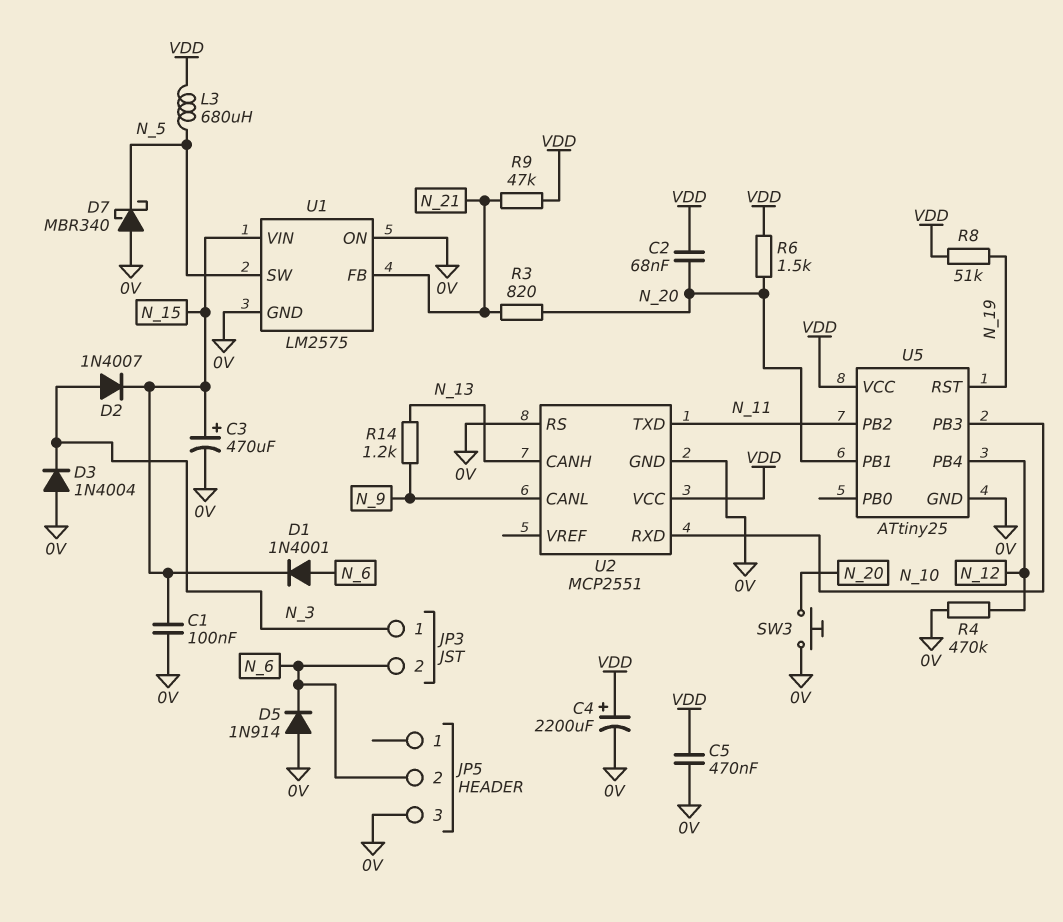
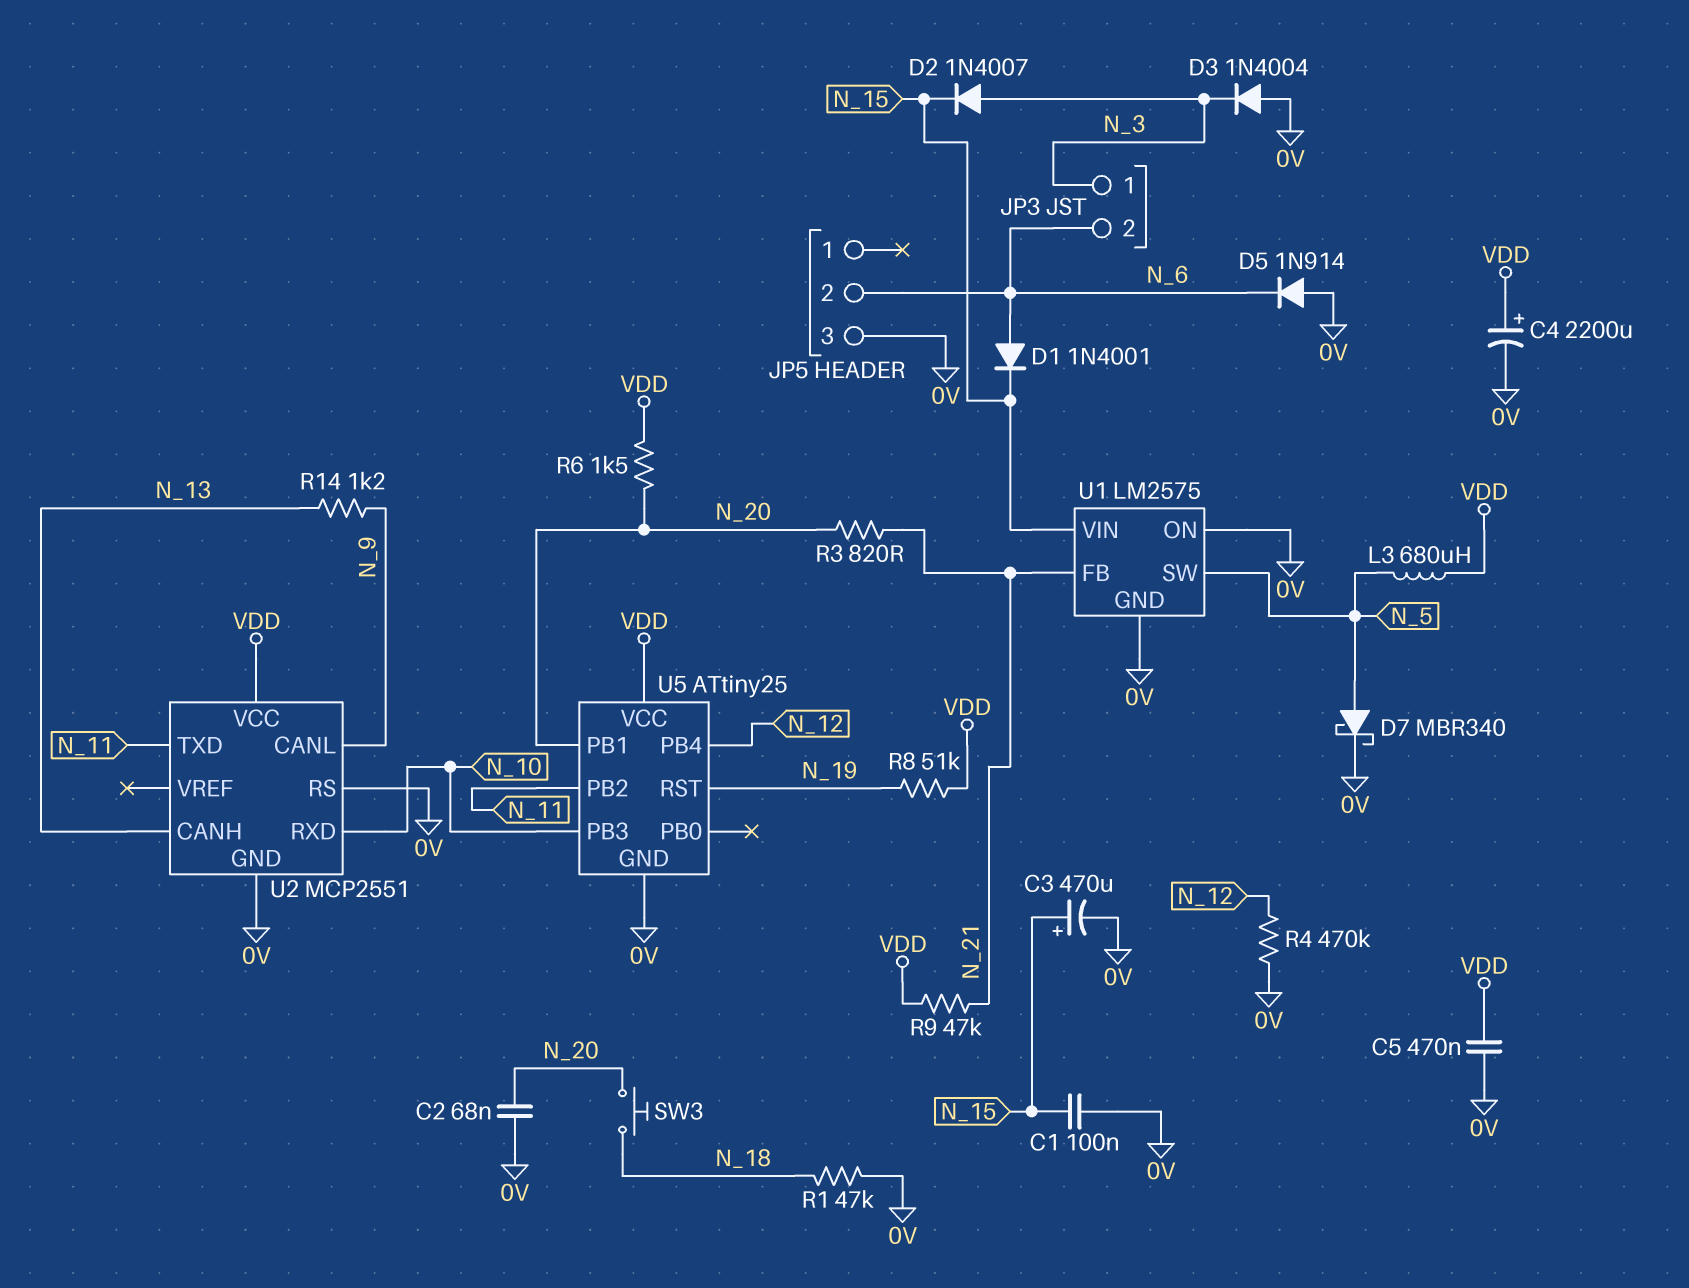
C2: 68nF (N_20, VDD) -> 68nF (0V, N_20)
D7: schottky MBR340 (A 0V, K N_5) -> schottky MBR340 (A N_5, K 0V)
R1: none -> 47k (0V, N_18)
SW3: button (0V, N_20) -> button (N_18, N_20)

